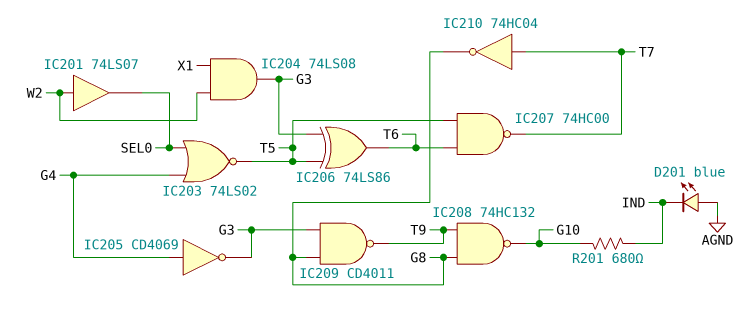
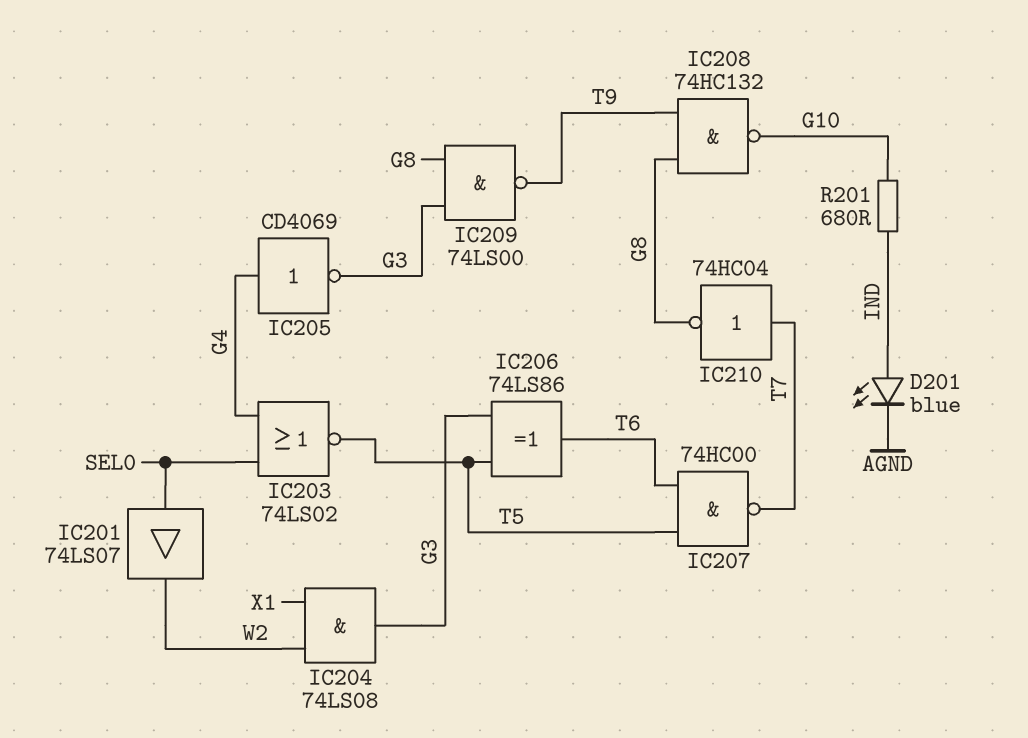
D201: LED blue (A AGND, K IND) -> LED blue (A IND, K AGND)
IC201: buffer 74LS07 (in W2, out SEL0) -> buffer 74LS07 (in SEL0, out W2)
IC209: NAND CD4011 (in G3, in G8, out T9) -> NAND 74LS00 (in G3, in G8, out T9)

